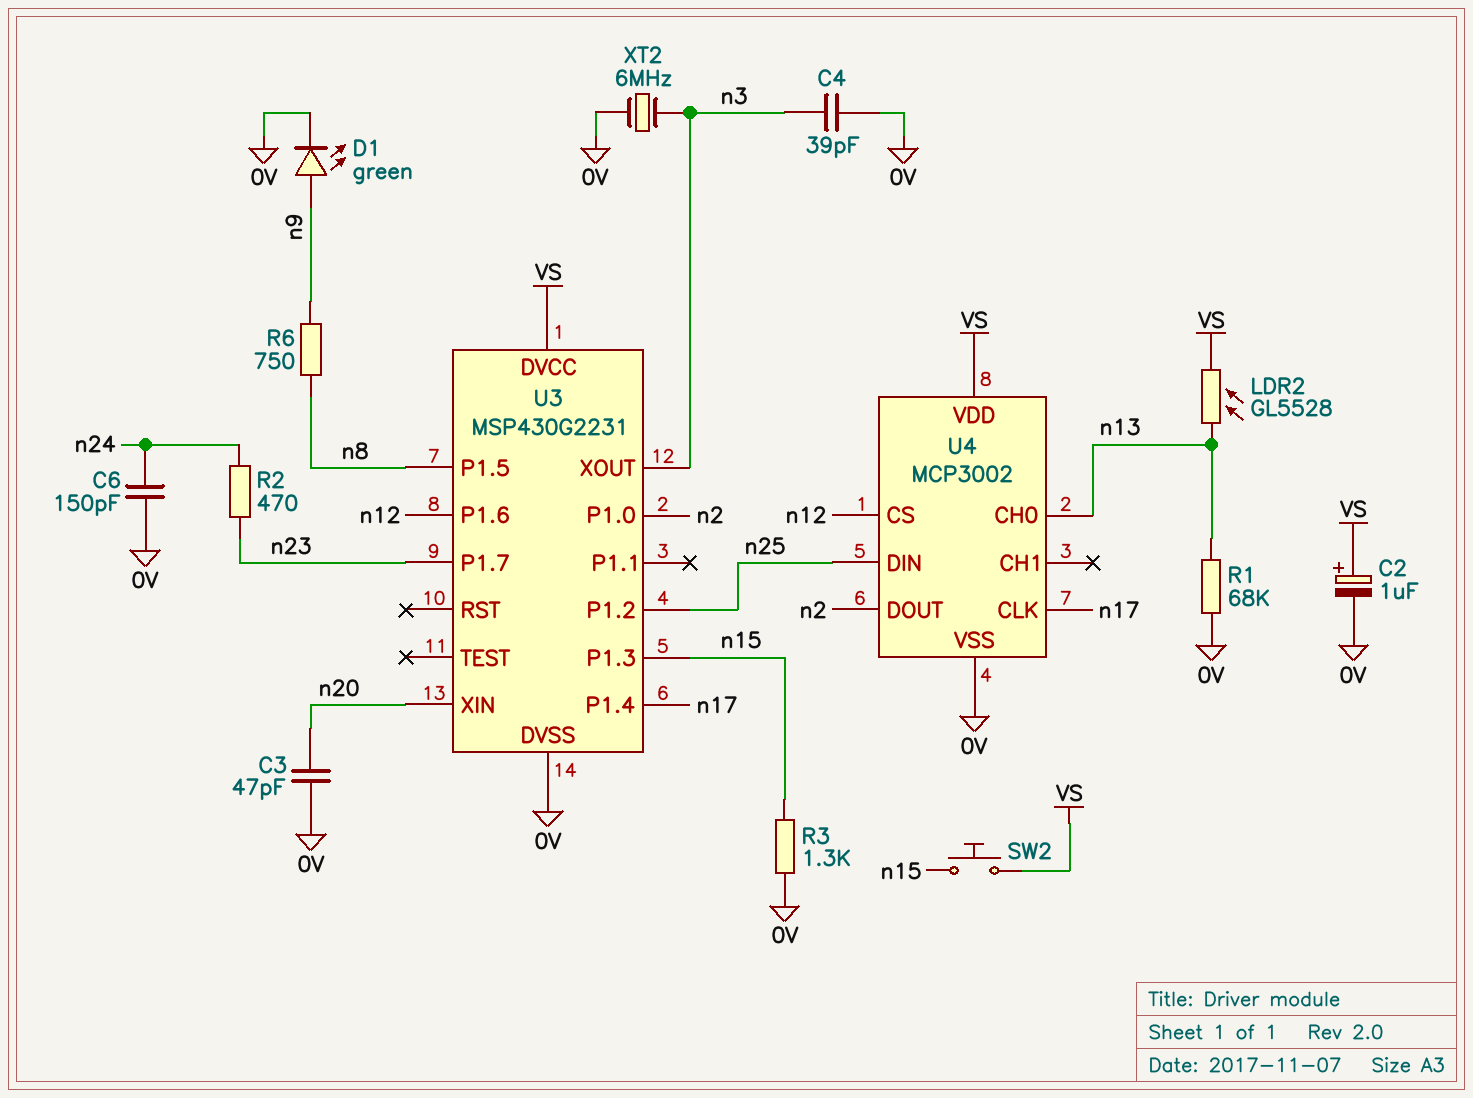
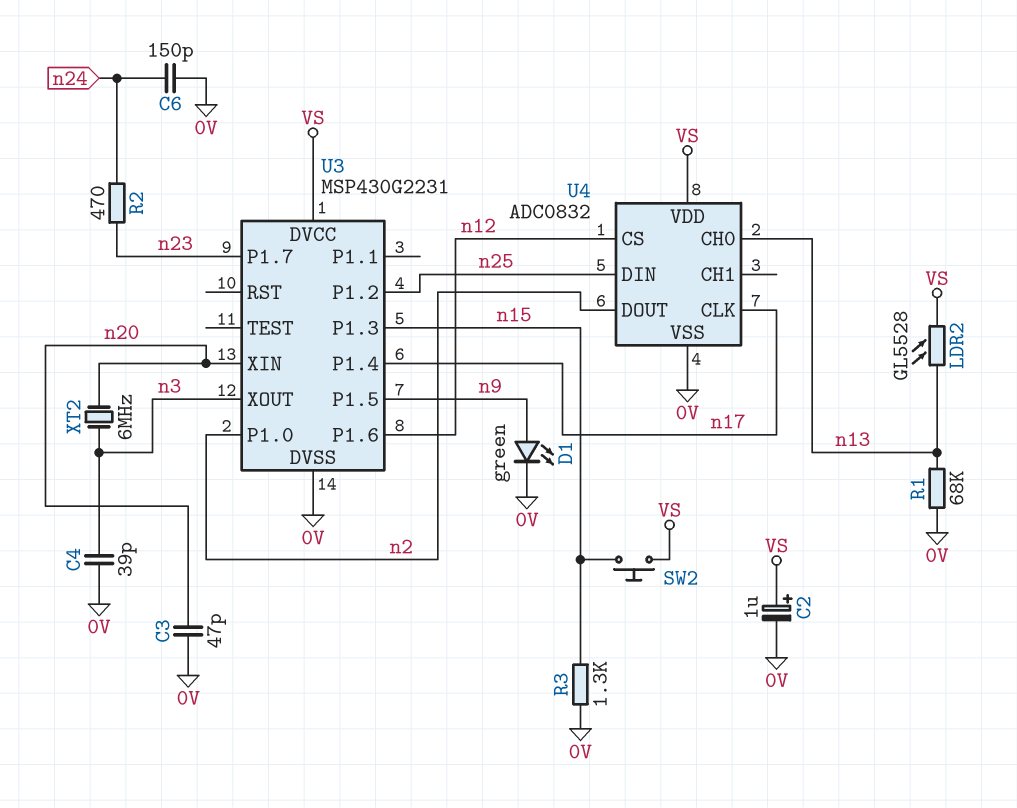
R6: 750 (n8, n9) -> none
U3 pin P1.5: n8 -> n9
U4: MCP3002 -> ADC0832
XT2: 6MHz (0V, n3) -> 6MHz (n3, n20)

